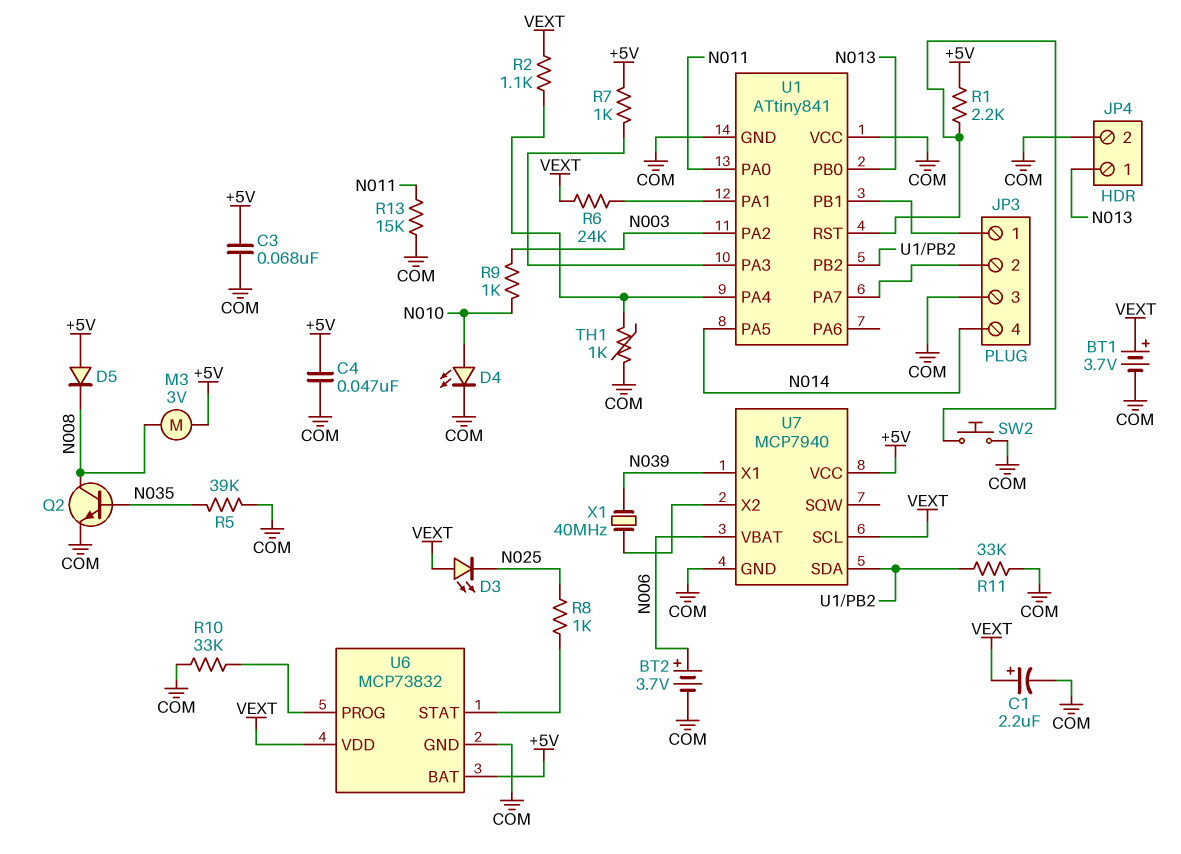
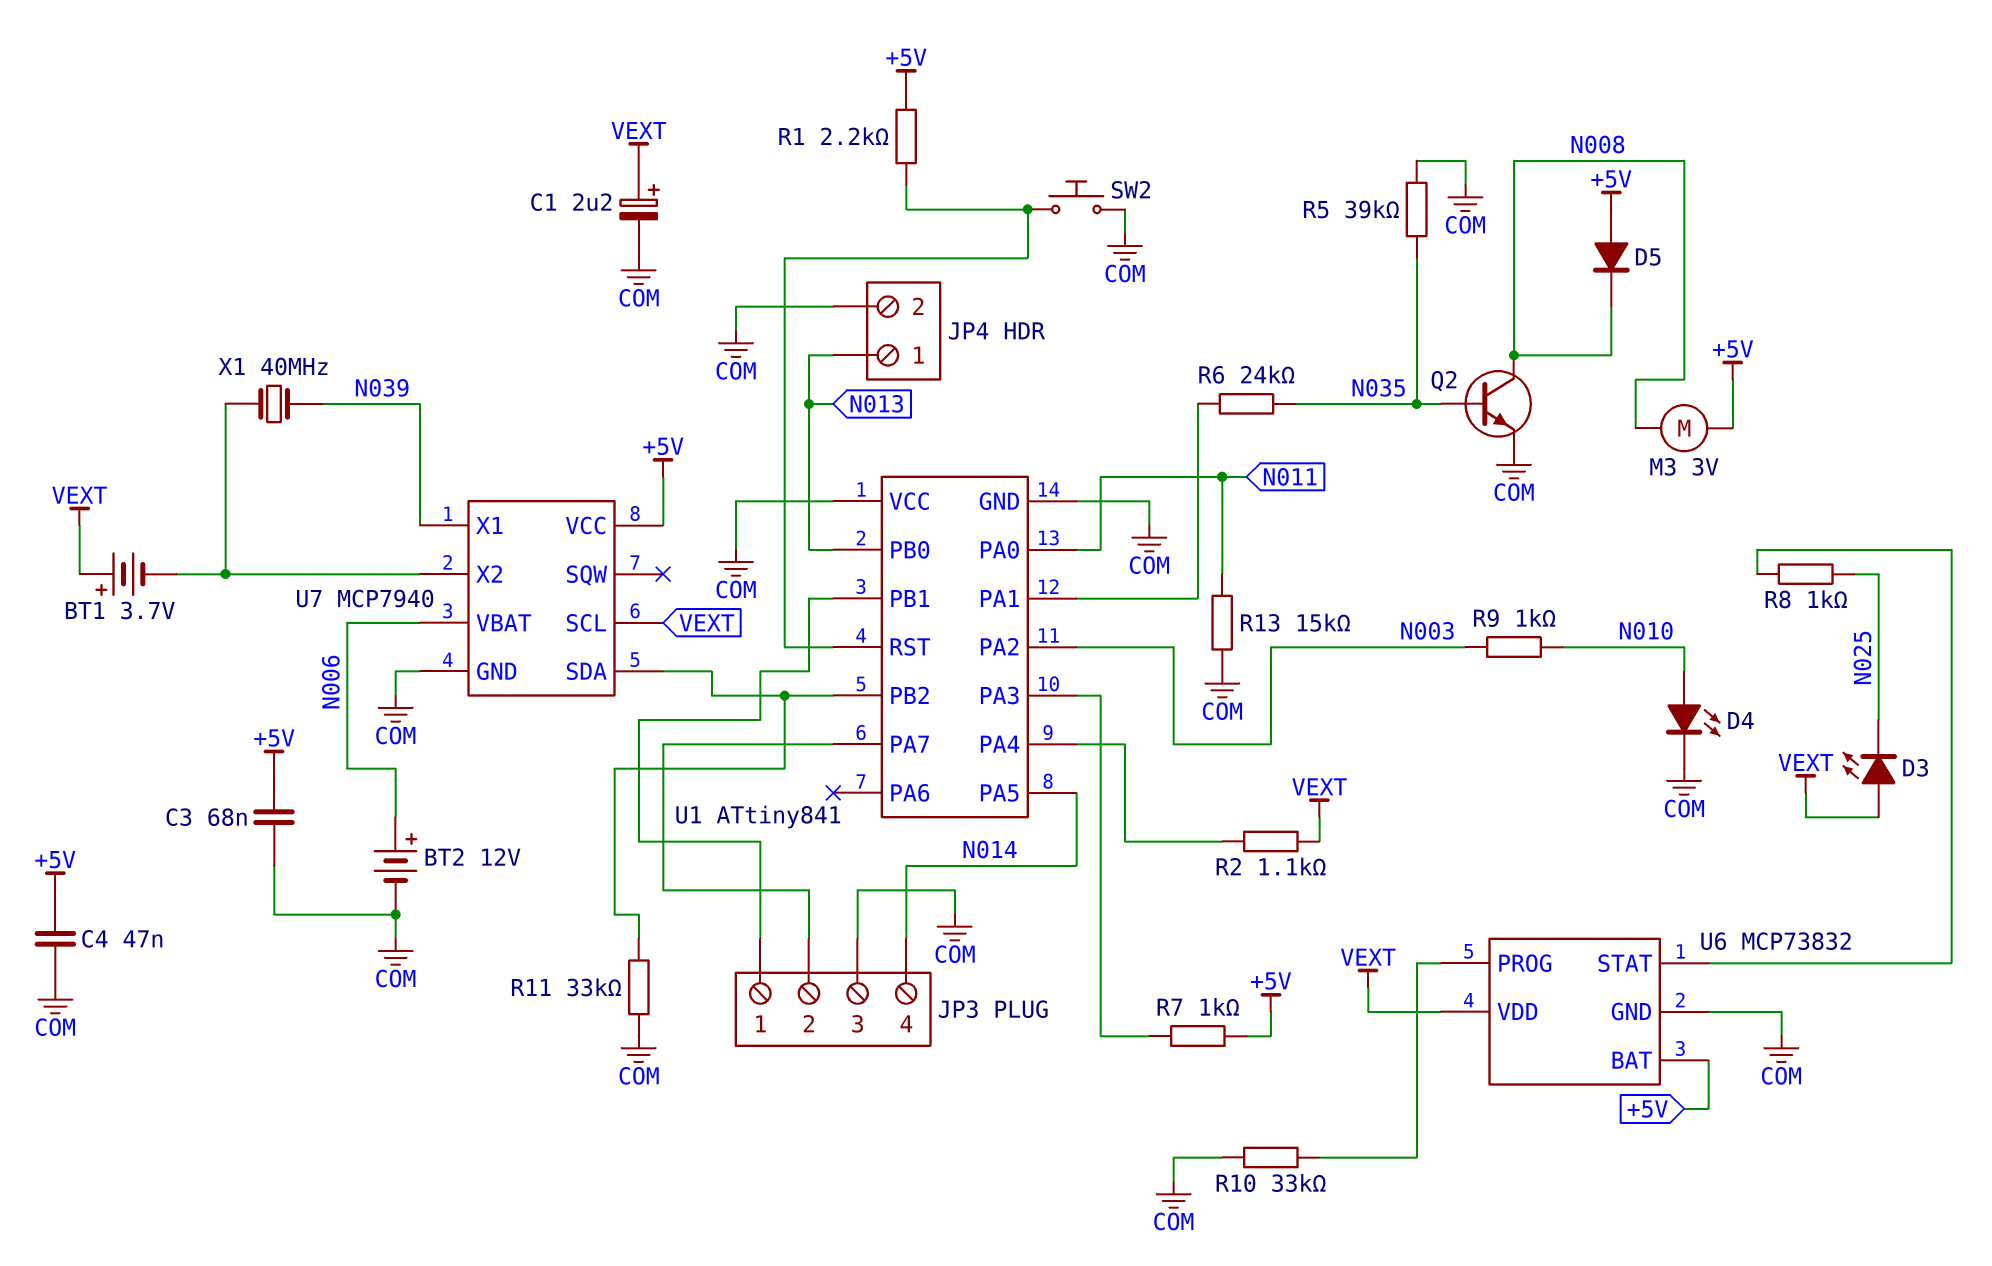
BT1: 3.7V (plus VEXT, minus COM) -> 3.7V (plus VEXT, minus U7/X2)
BT2: 3.7V (plus N006, minus COM) -> 12V (plus N006, minus COM)
R6: 24k (U1/PA1, VEXT) -> 24k (N035, U1/PA1)
TH1: 1k (COM, U1/PA4) -> none

